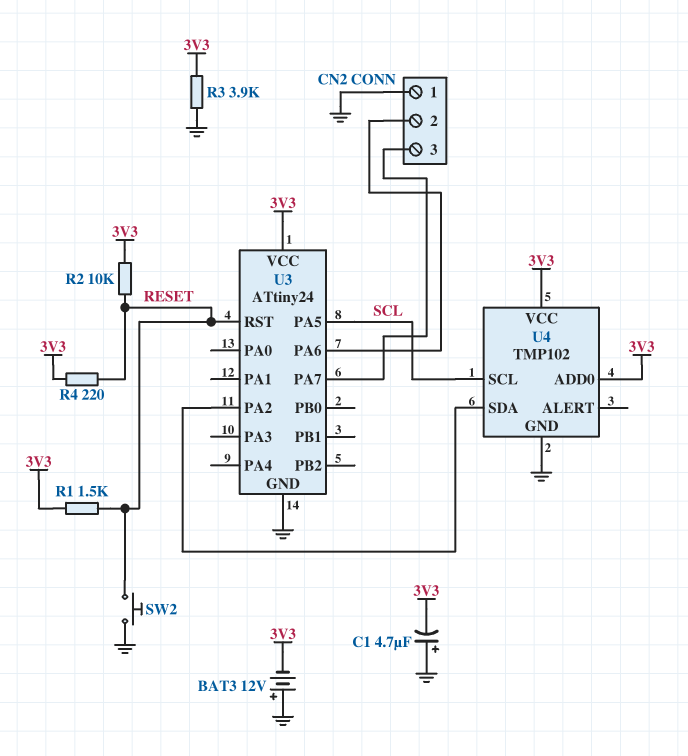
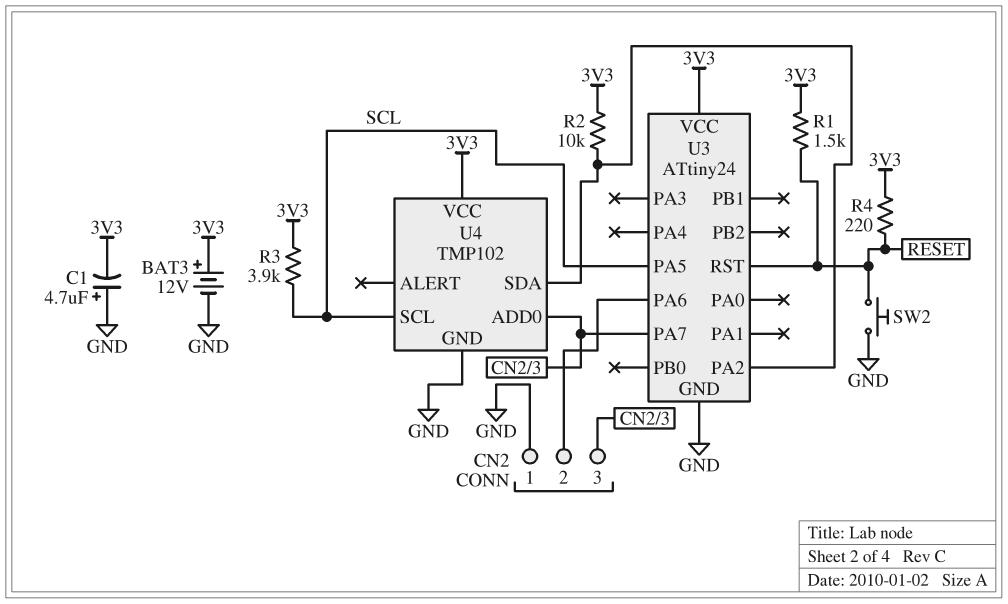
BAT3: 12V (plus GND, minus 3V3) -> 12V (plus 3V3, minus GND)
R2: 10k (3V3, RESET) -> 10k (3V3, U3/PA2)
R3: 3.9k (3V3, GND) -> 3.9k (3V3, SCL)
U4 pin ADD0: 3V3 -> CN2/3

